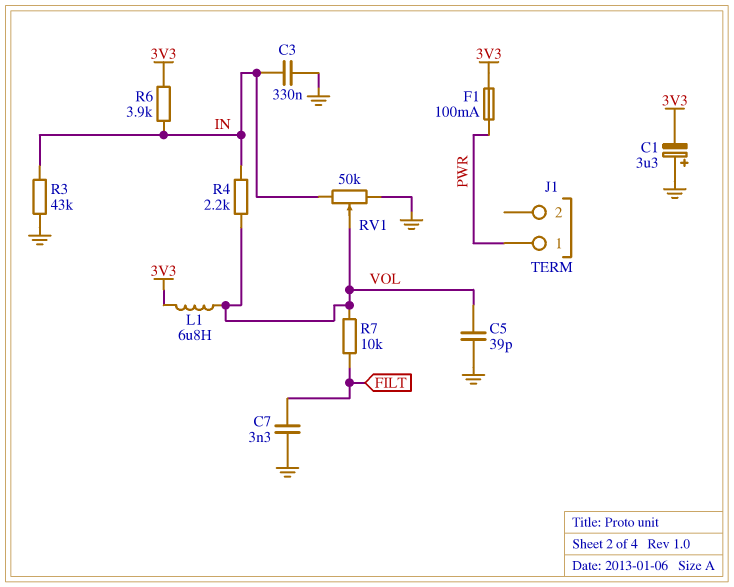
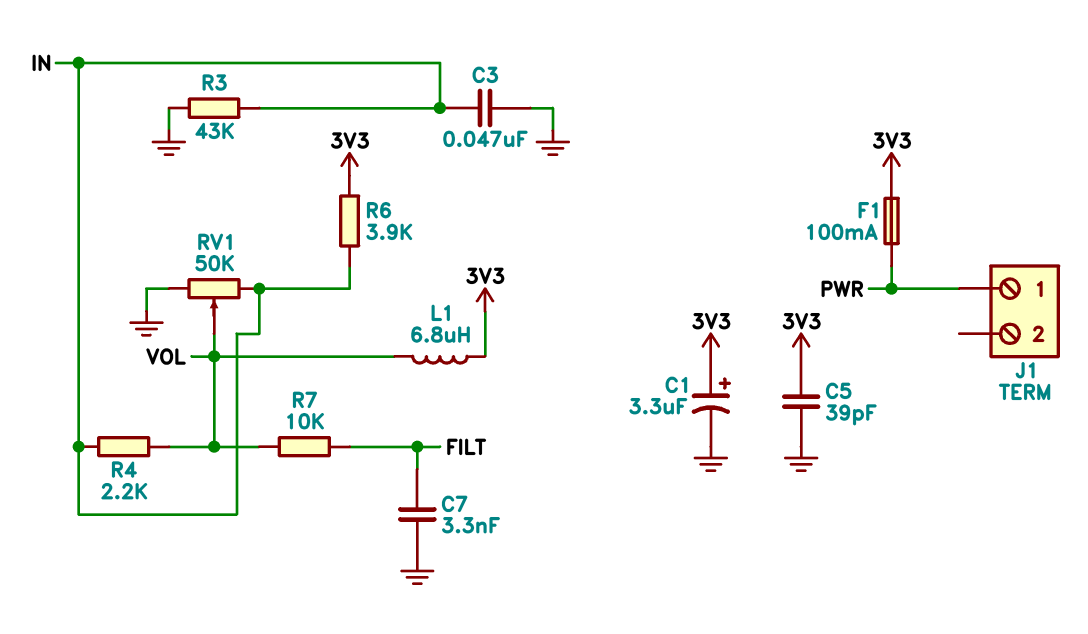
C1: 3.3uF (plus GND, minus 3V3) -> 3.3uF (plus 3V3, minus GND)
C3: 330nF (GND, IN) -> 47nF (GND, IN)
C5: 39pF (GND, VOL) -> 39pF (3V3, GND)

